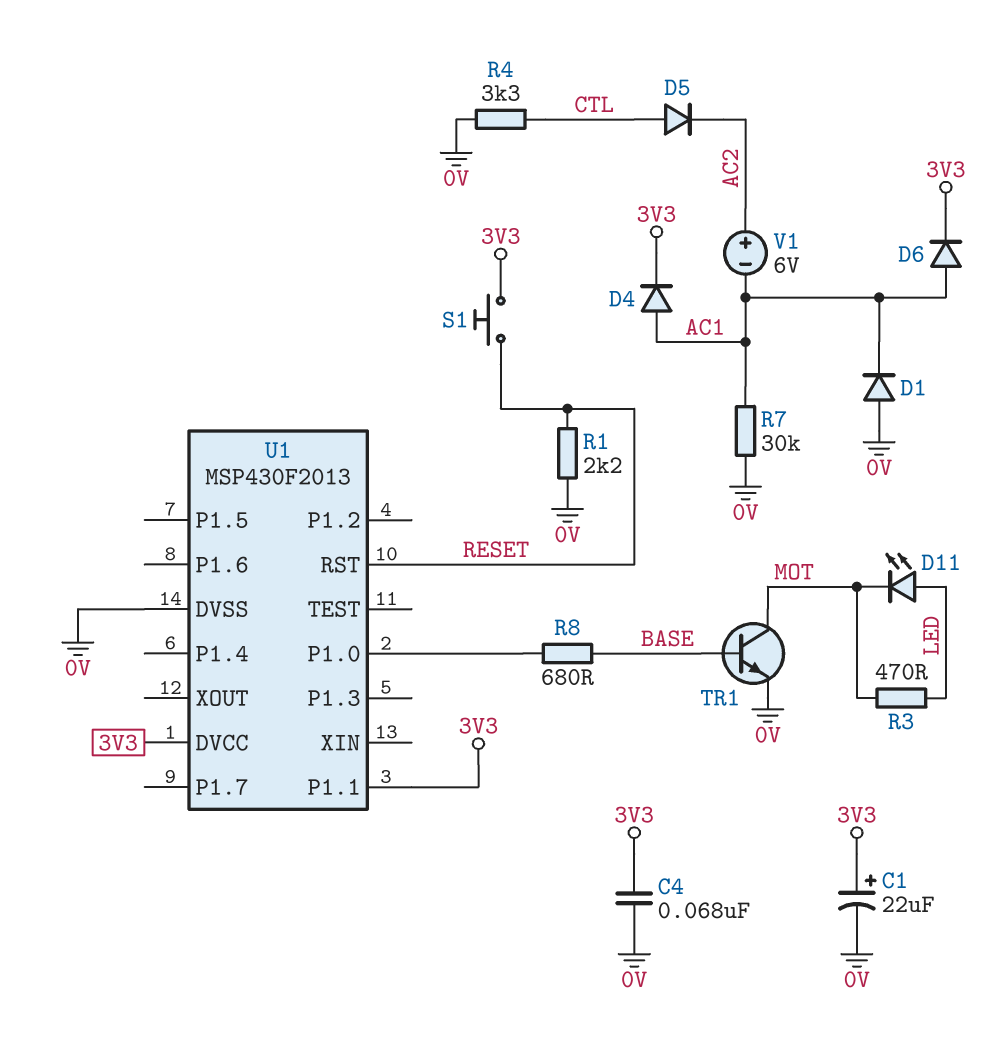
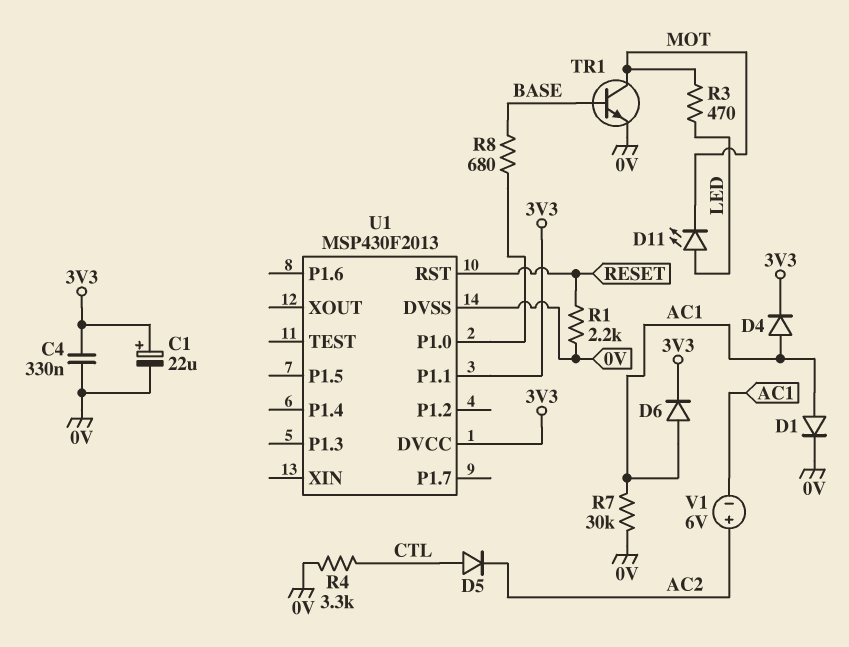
C4: 68nF (0V, 3V3) -> 330nF (0V, 3V3)
D1: diode (A 0V, K AC1) -> diode (A AC1, K 0V)
S1: button (3V3, RESET) -> none

